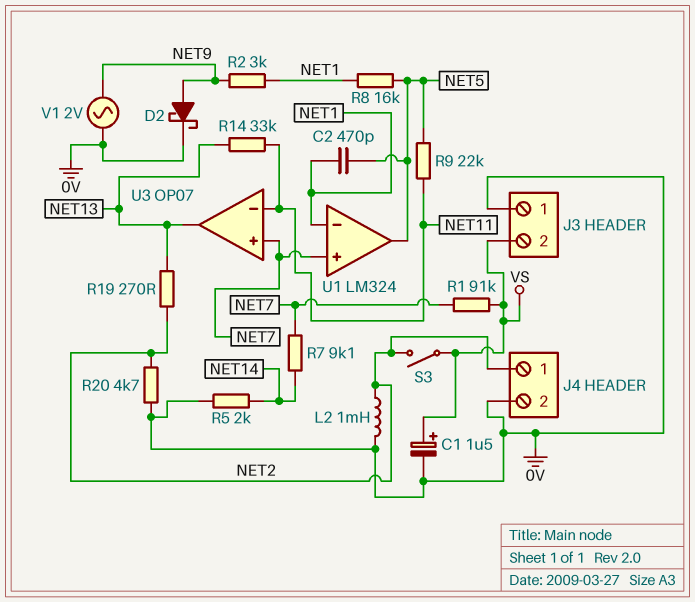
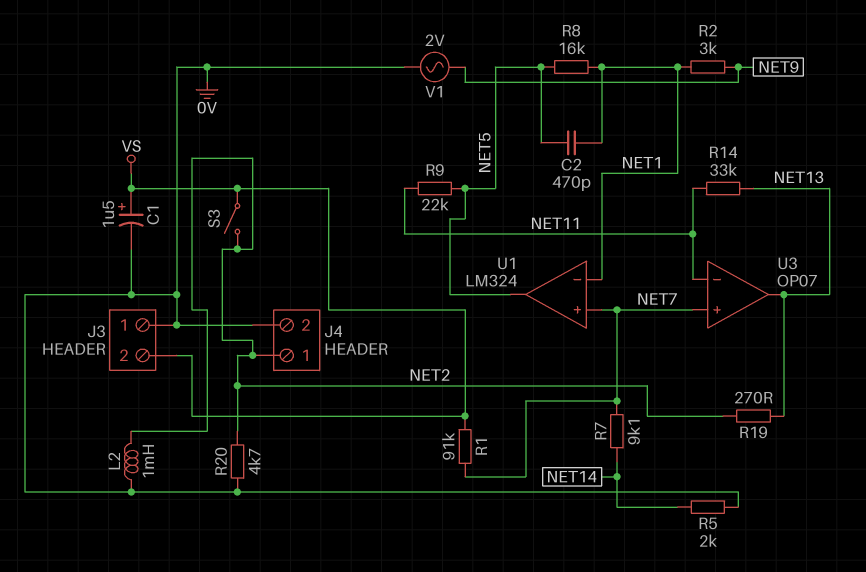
D2: schottky (A NET9, K 0V) -> none

